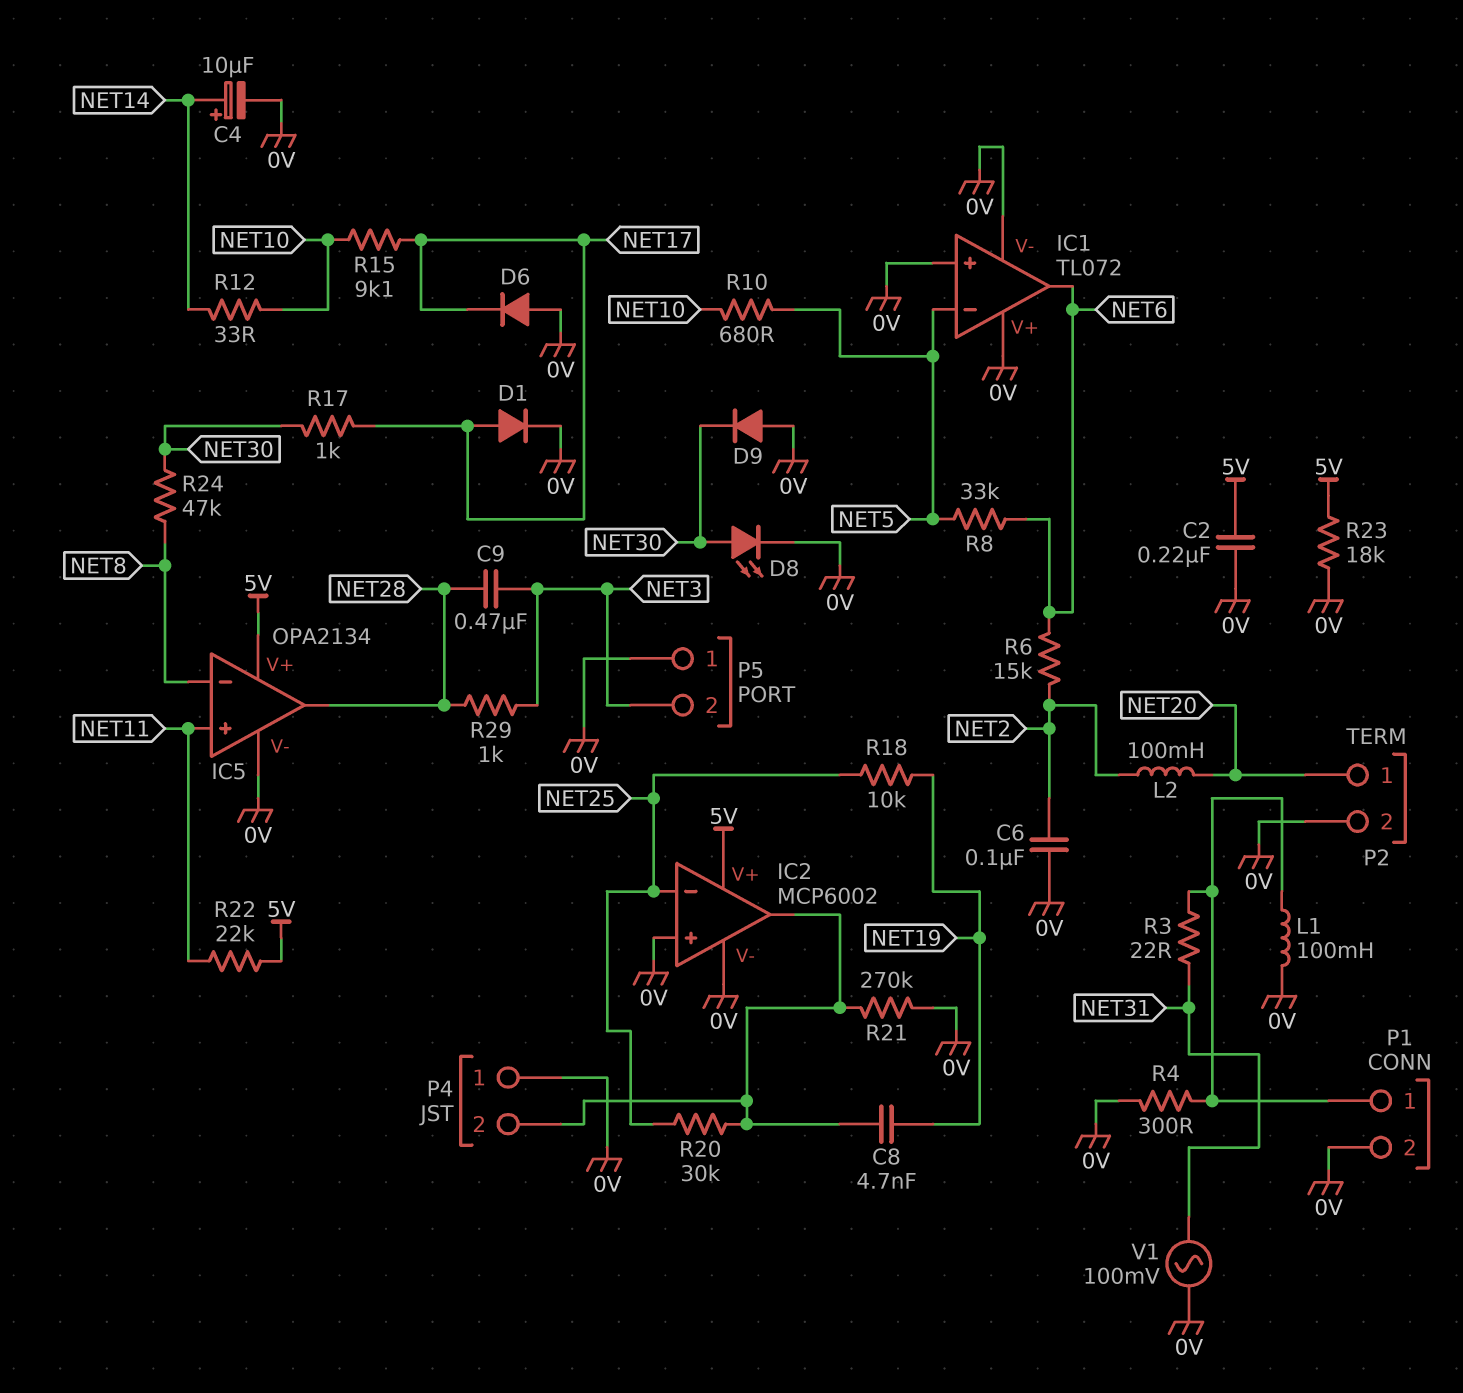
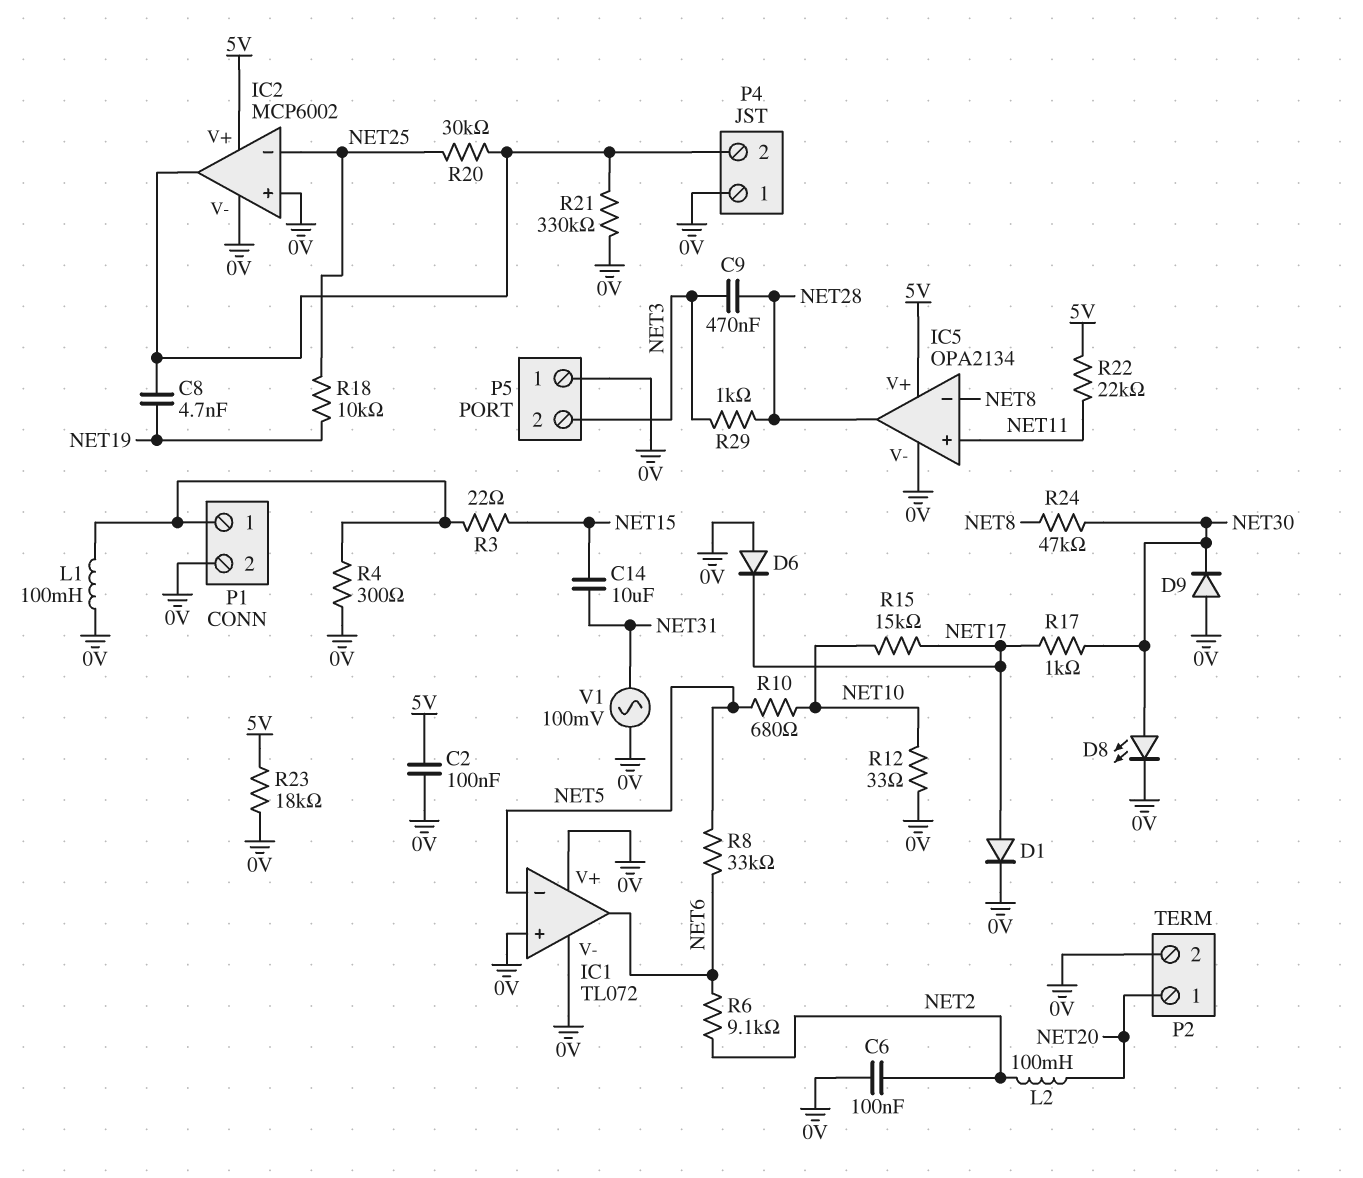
C2: 220nF (0V, 5V) -> 100nF (0V, 5V)
C4: 10uF (plus NET14, minus 0V) -> none
C14: none -> 10uF (NET15, NET31)
R3: 22 (NET31, P1/1) -> 22 (NET15, P1/1)
R6: 15k (NET2, NET6) -> 9.1k (NET2, NET6)
R12: 33 (NET10, NET14) -> 33 (0V, NET10)
R15: 9.1k (NET10, NET17) -> 15k (NET10, NET17)
R21: 270k (0V, IC2/out) -> 330k (0V, IC2/out)

